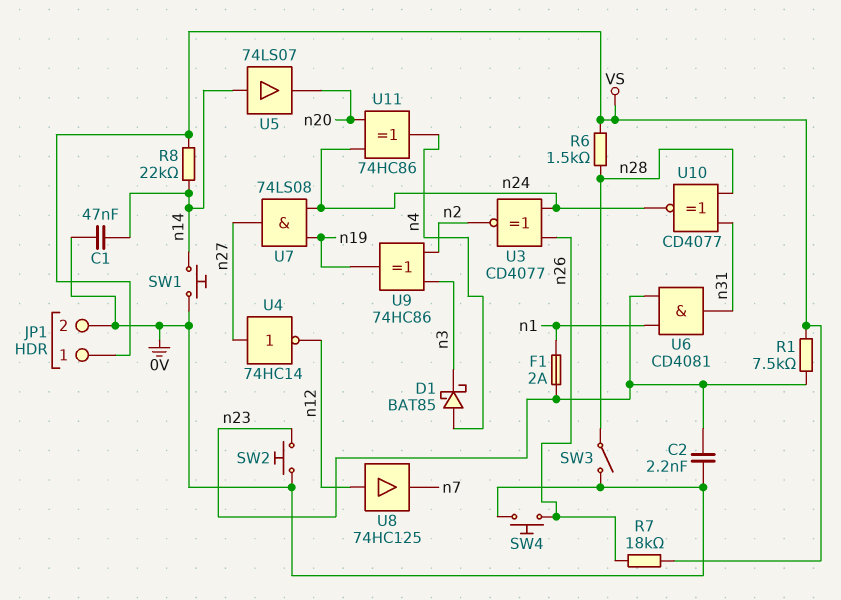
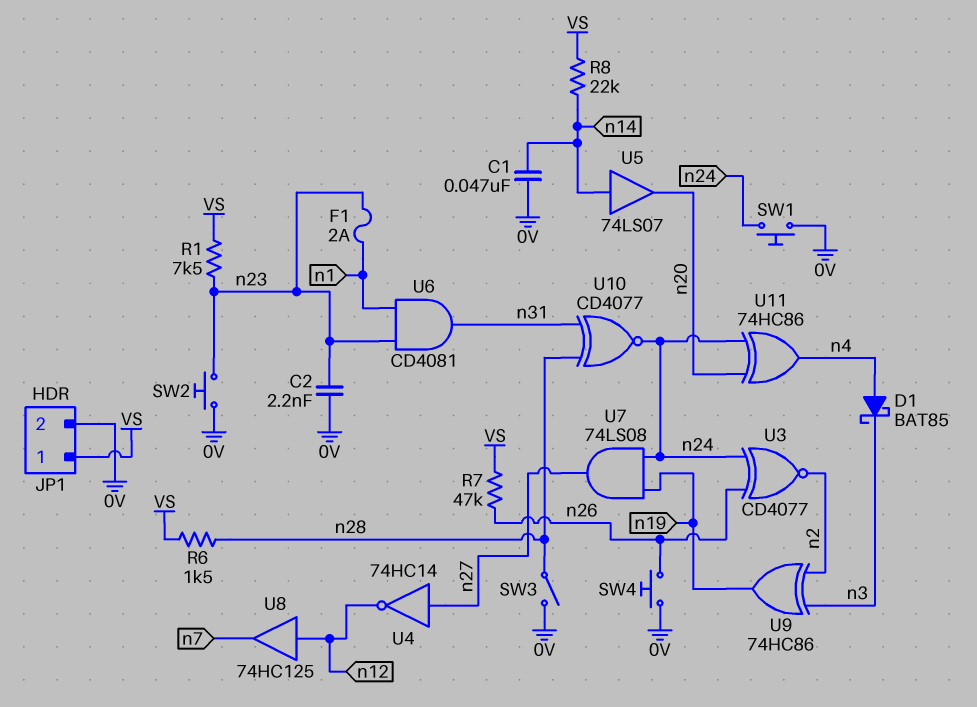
R7: 18k (VS, n26) -> 47k (VS, n26)
SW1: button (0V, n14) -> button (0V, n24)

